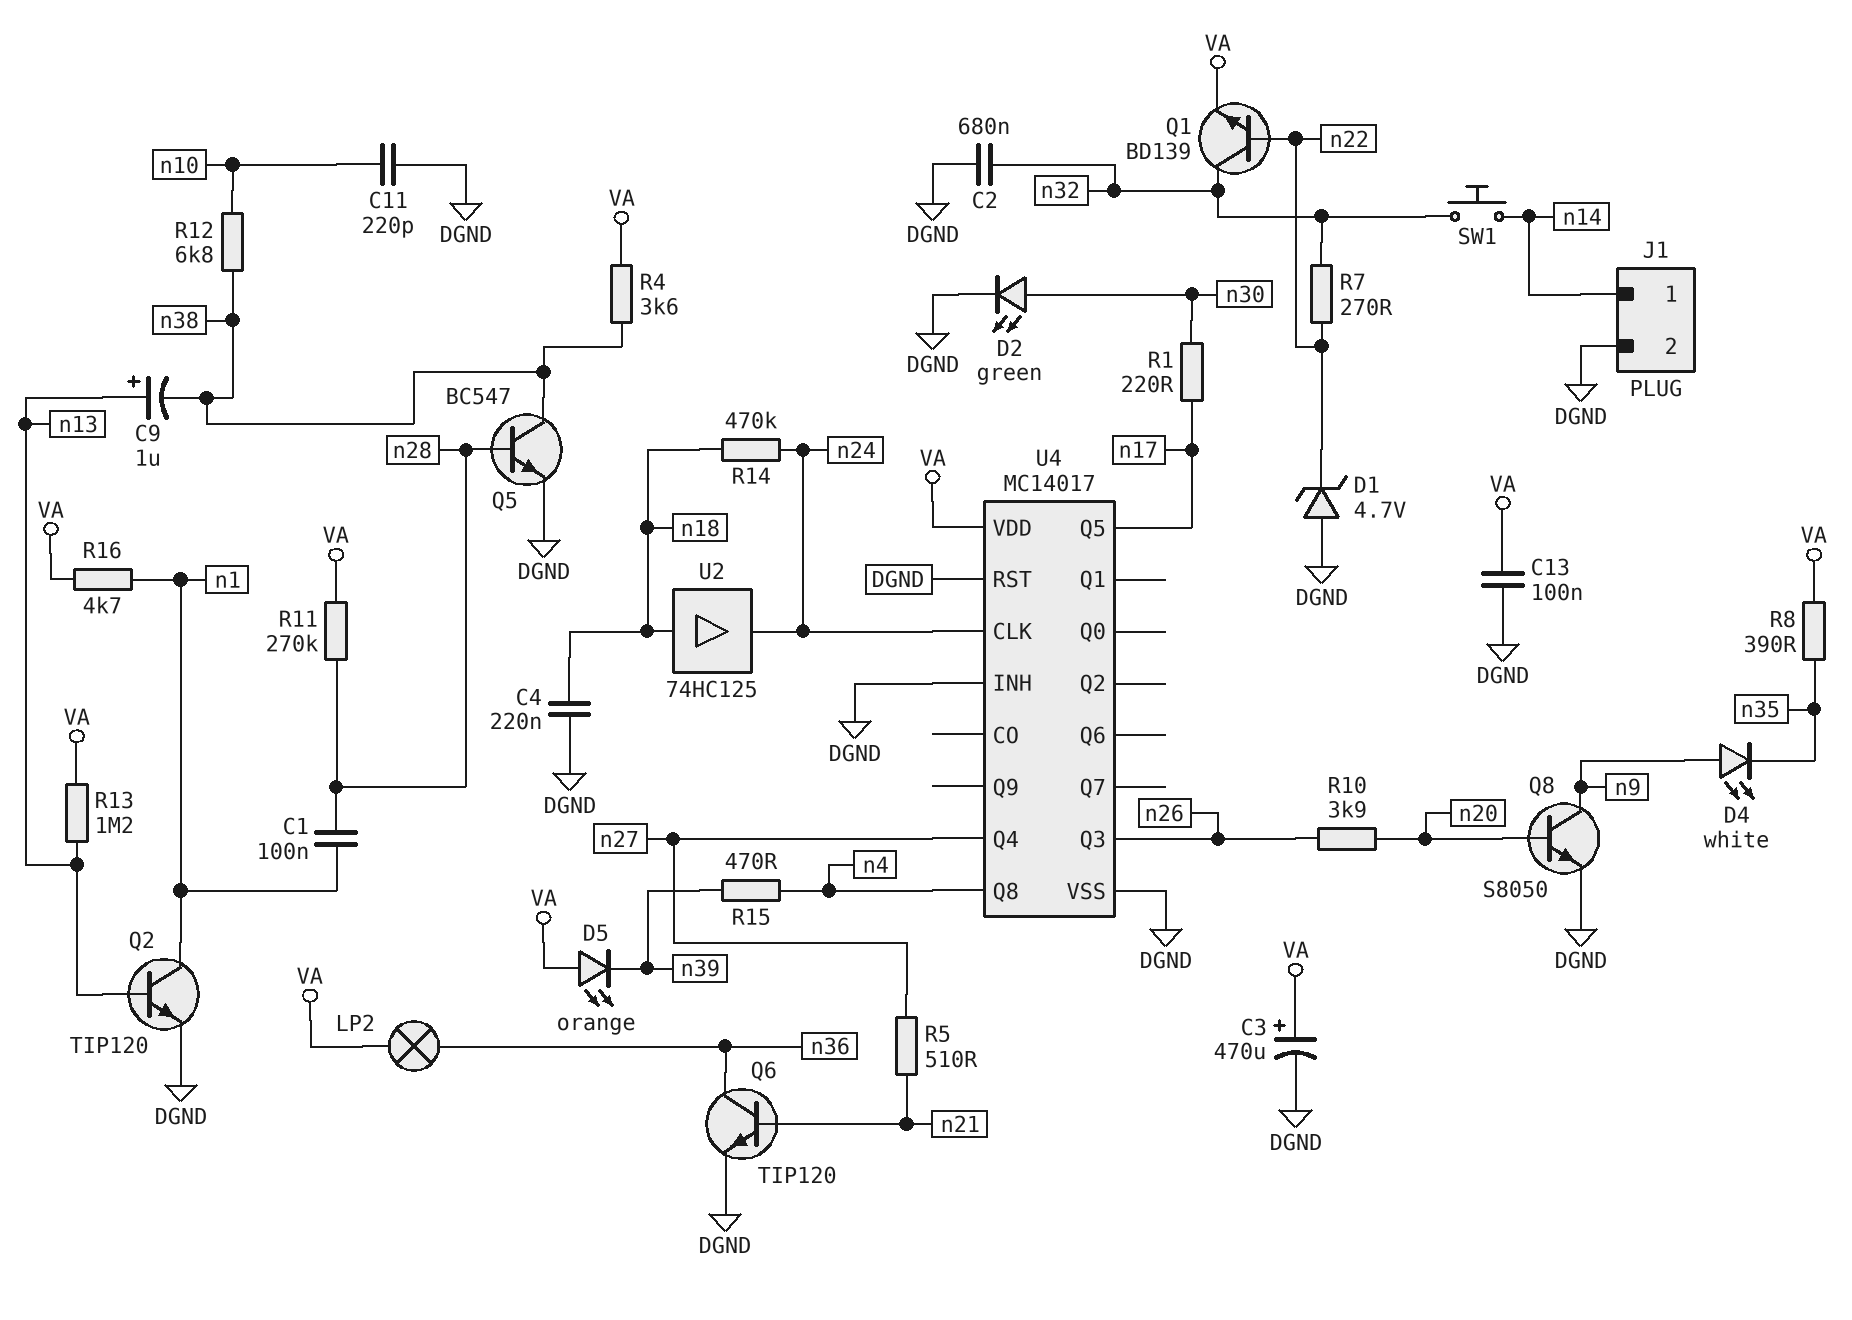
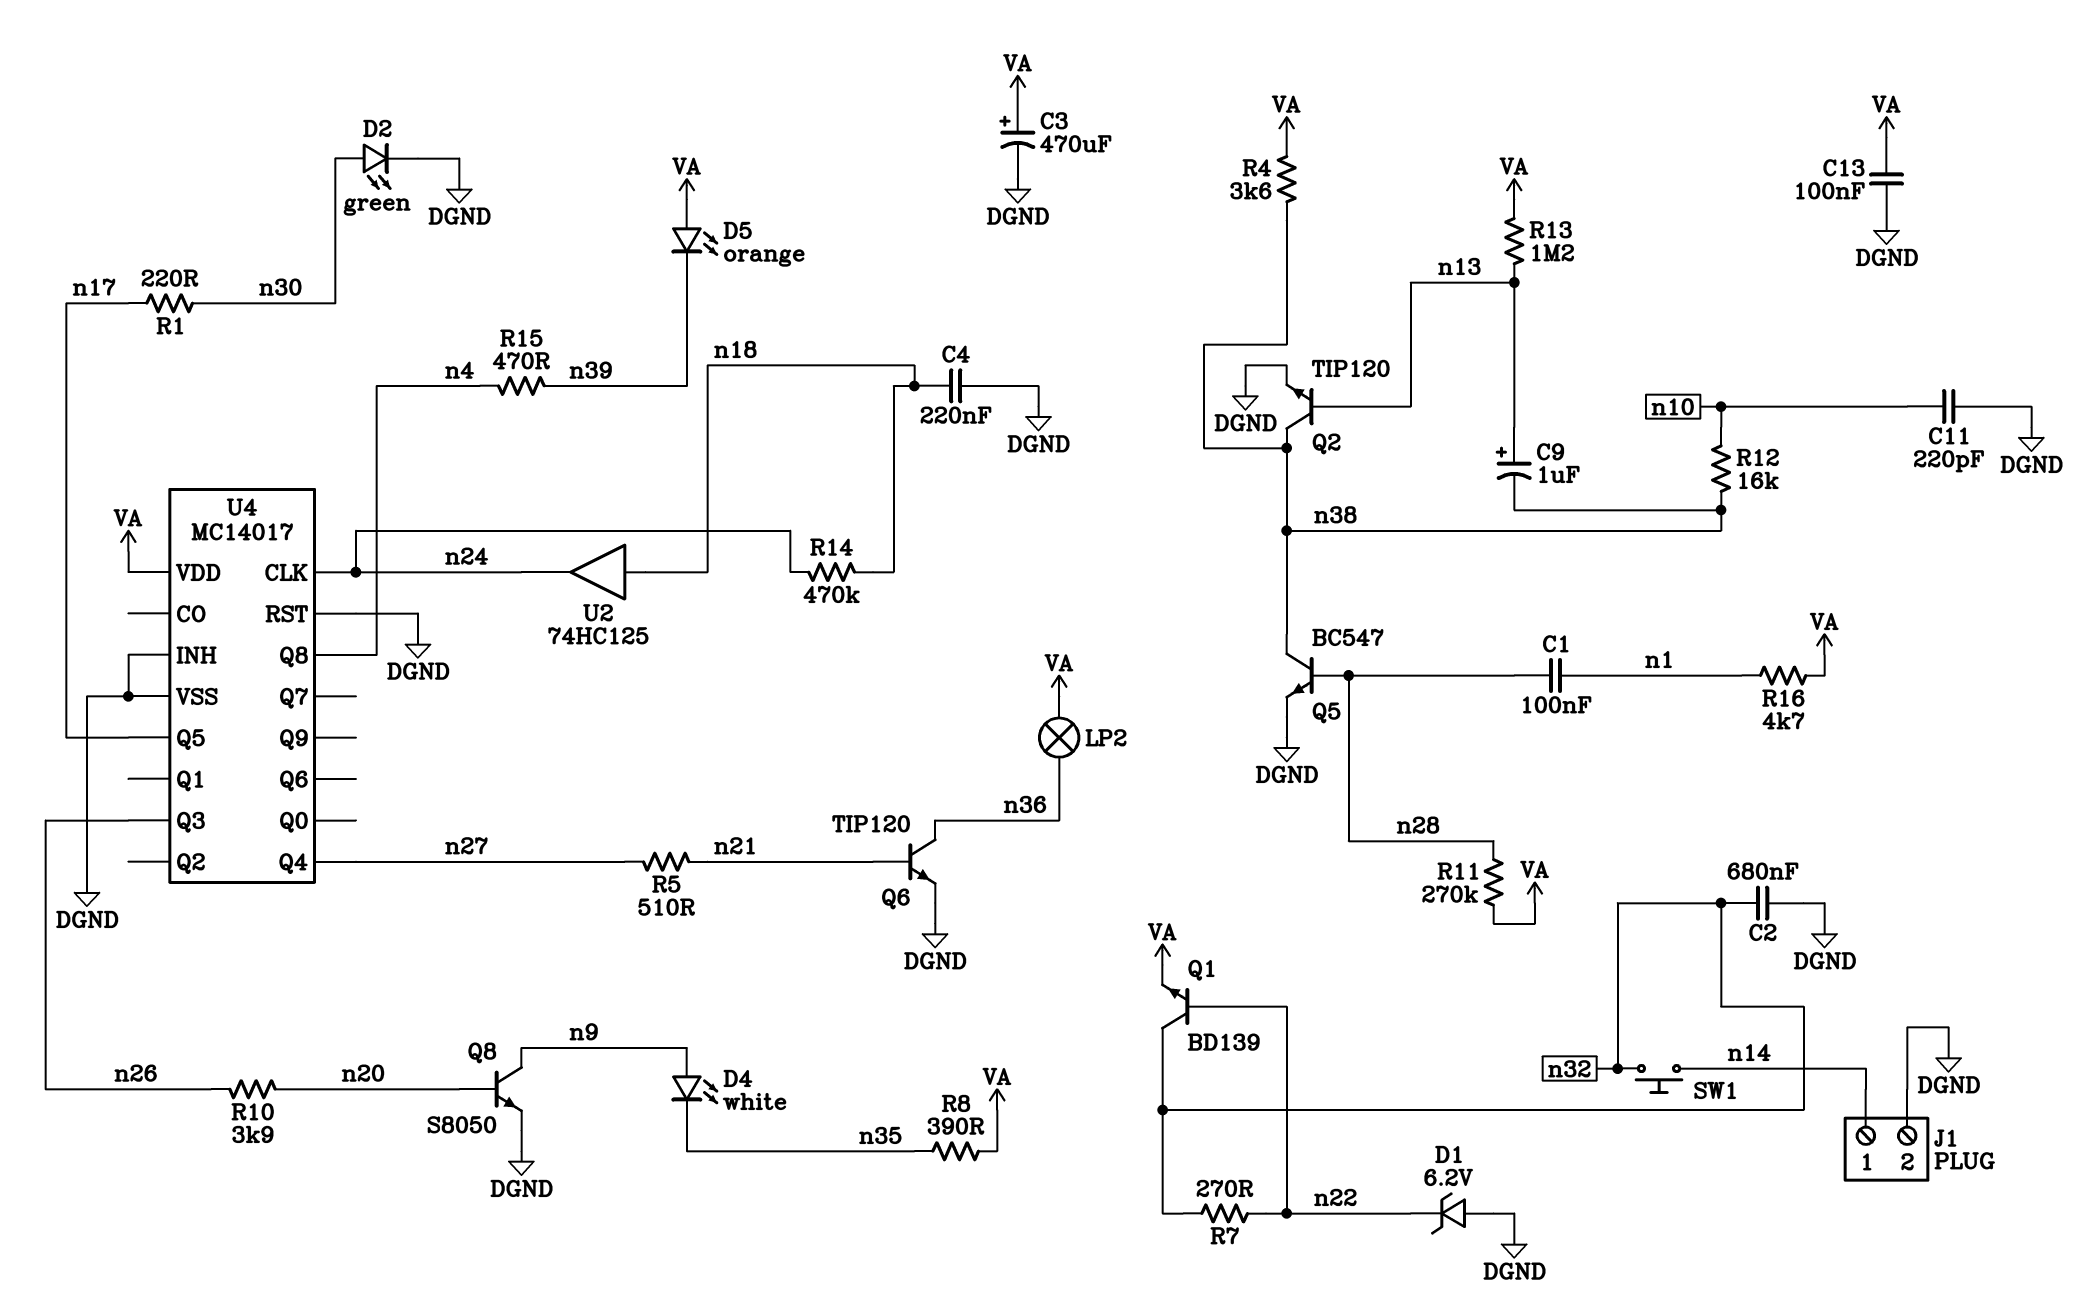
D1: zener 4.7V (A DGND, K n22) -> zener 6.2V (A DGND, K n22)
Q2: NPN TIP120 (B n13, C n1, E DGND) -> NPN TIP120 (B n13, C n38, E DGND)
R12: 6.8k (n10, n38) -> 16k (n10, n38)

